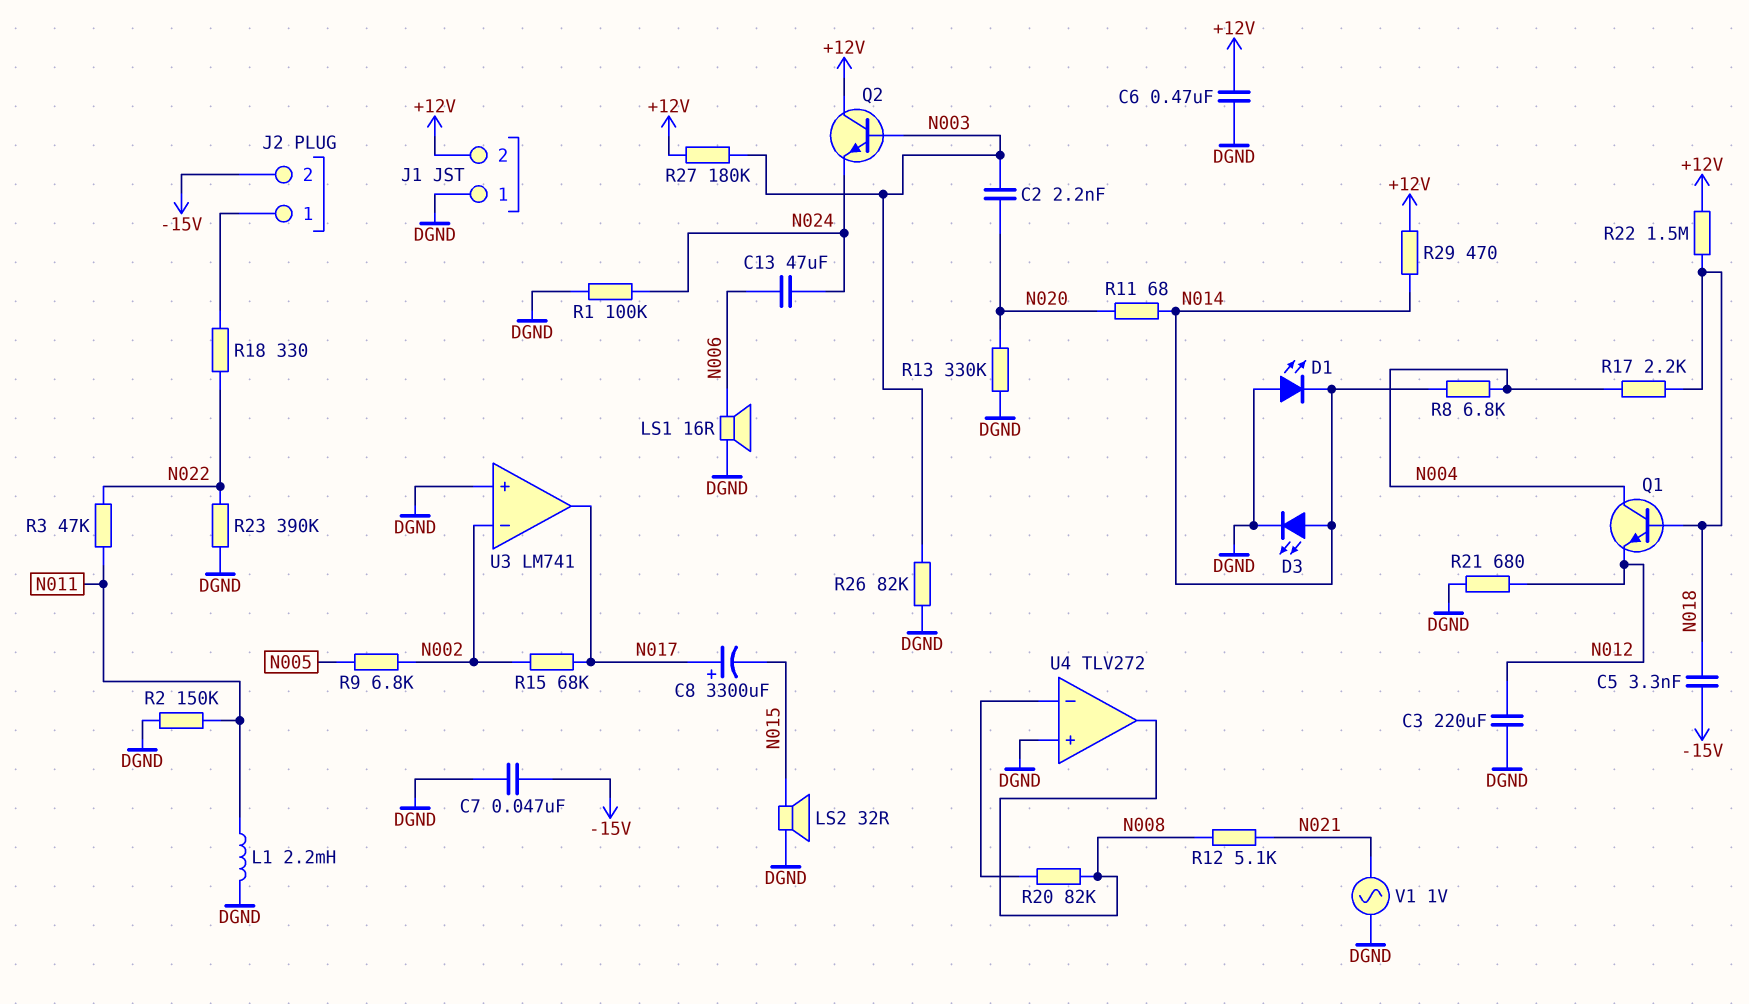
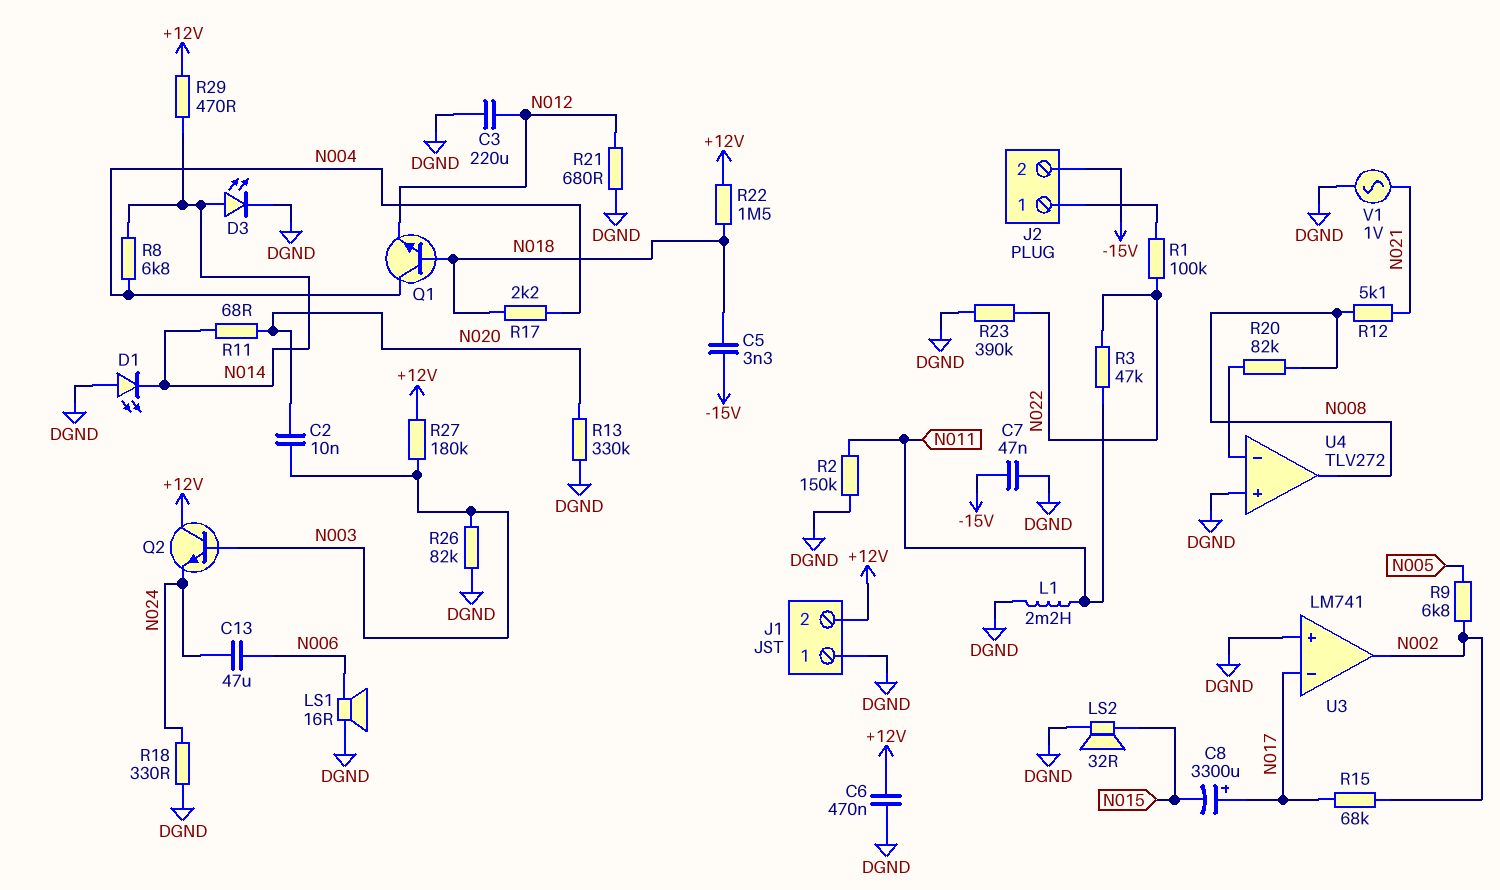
C2: 2.2nF (N003, N020) -> 10nF (N003, N020)
R1: 100k (DGND, N024) -> 100k (J2/1, N022)
R18: 330 (J2/1, N022) -> 330 (DGND, N024)
U3 pin in-: N002 -> N017
U3 pin out: N017 -> N002

